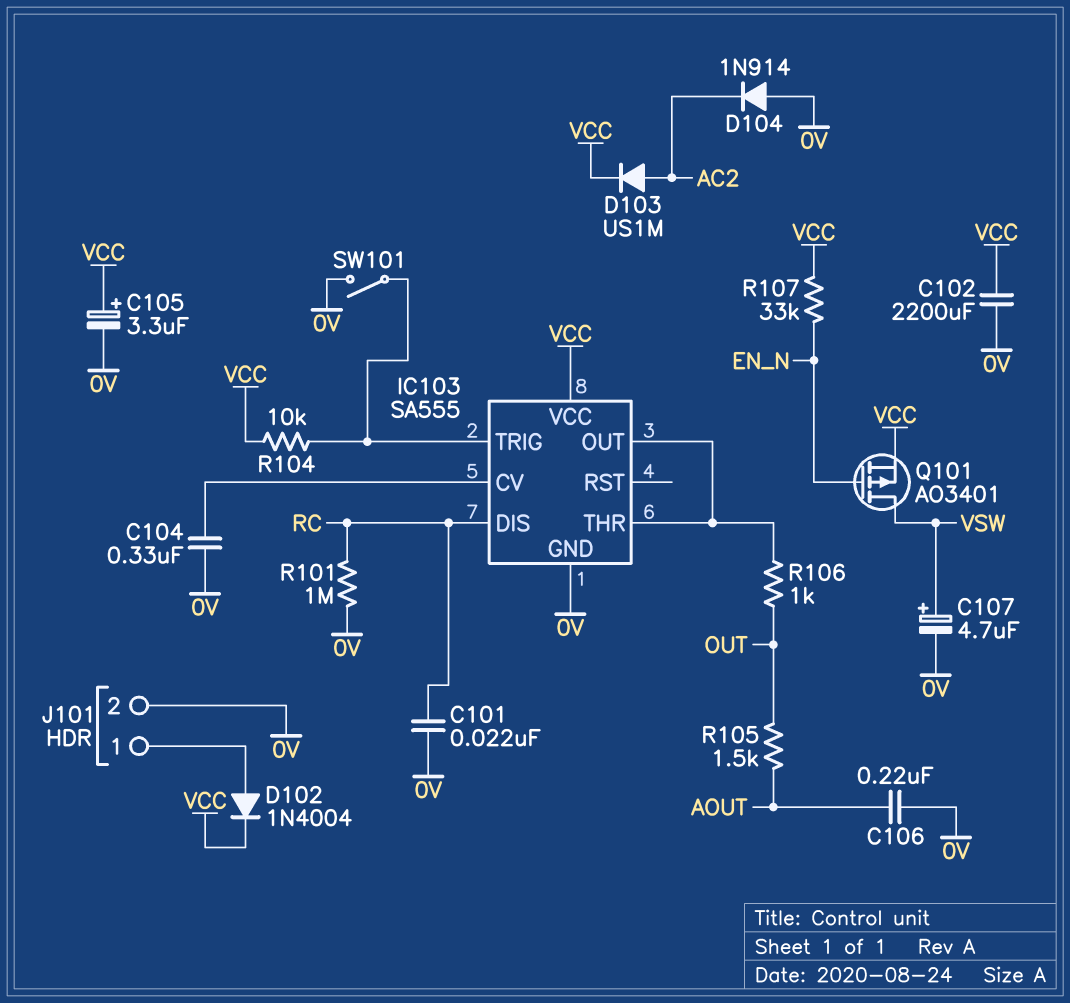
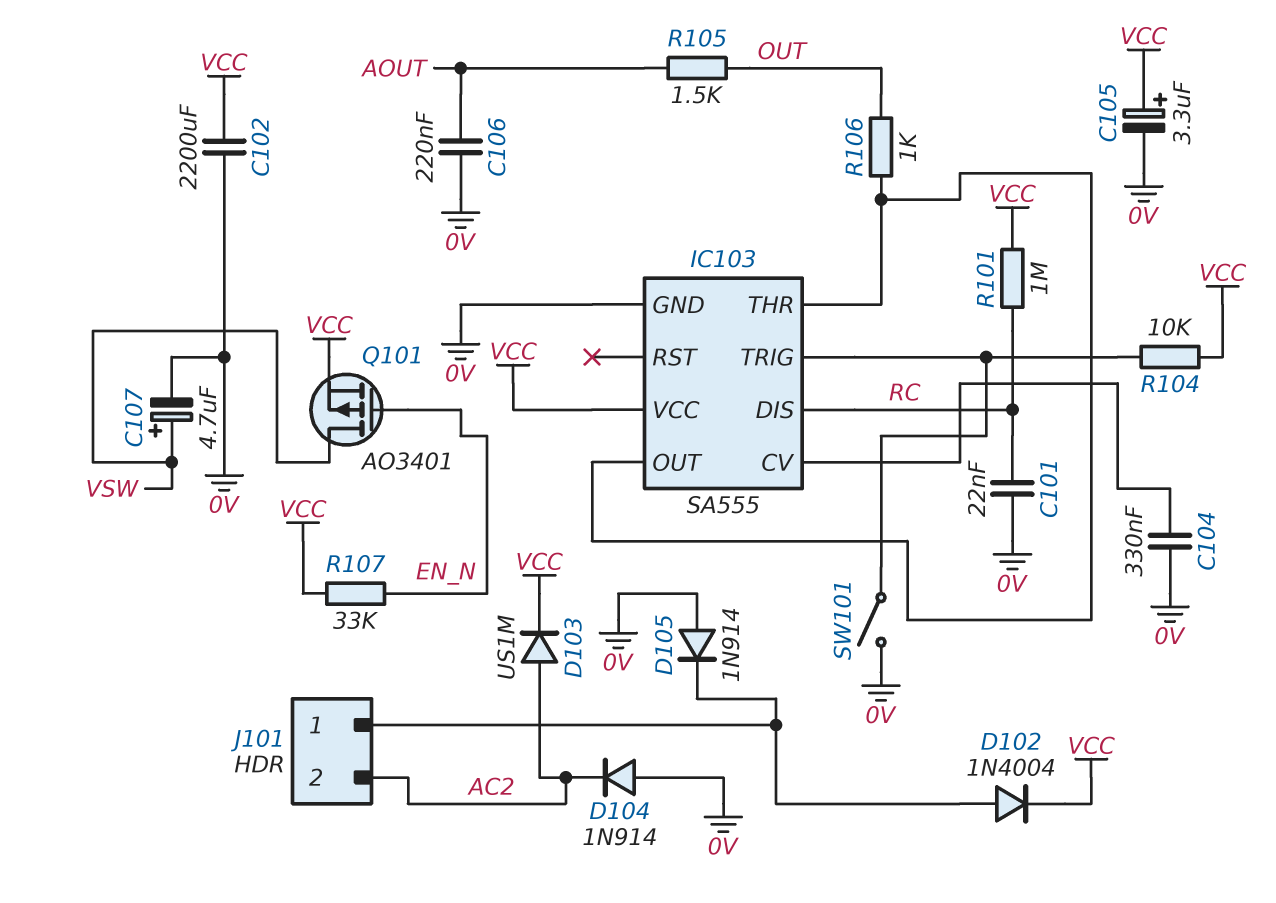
D105: none -> diode 1N914 (A 0V, K J101/1)
J101 pin 2: 0V -> AC2
R101: 1M (0V, RC) -> 1M (RC, VCC)

